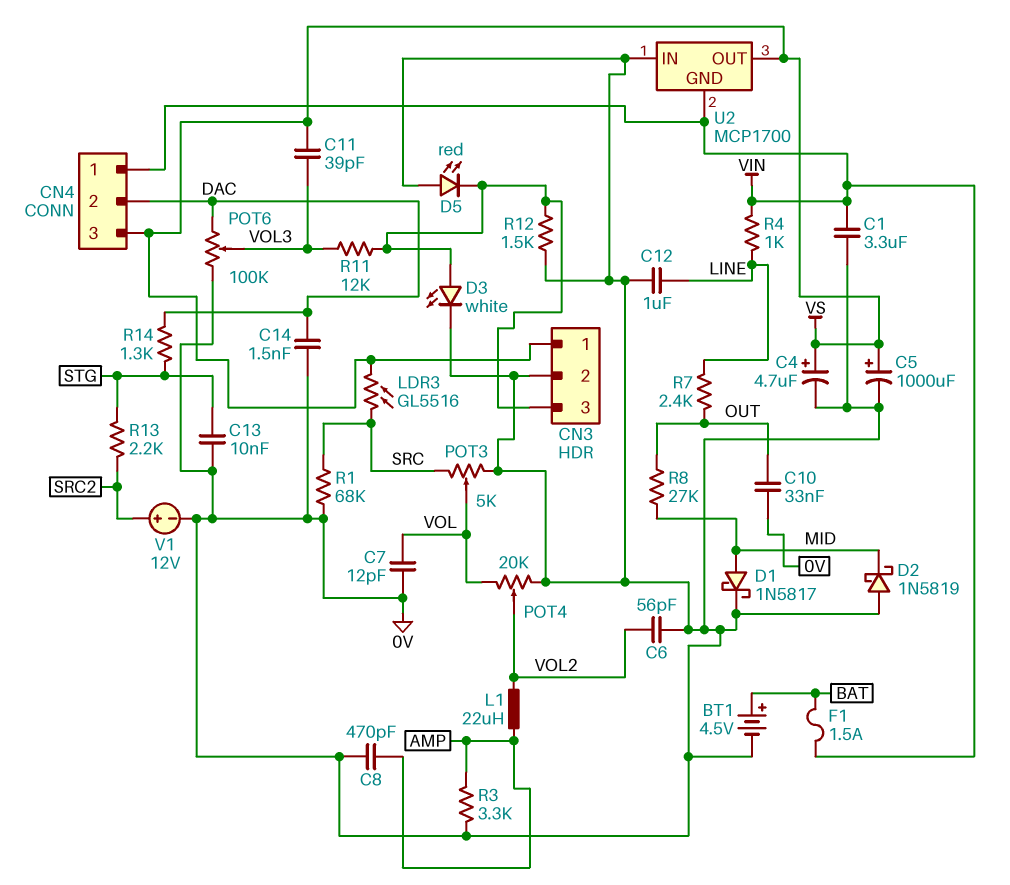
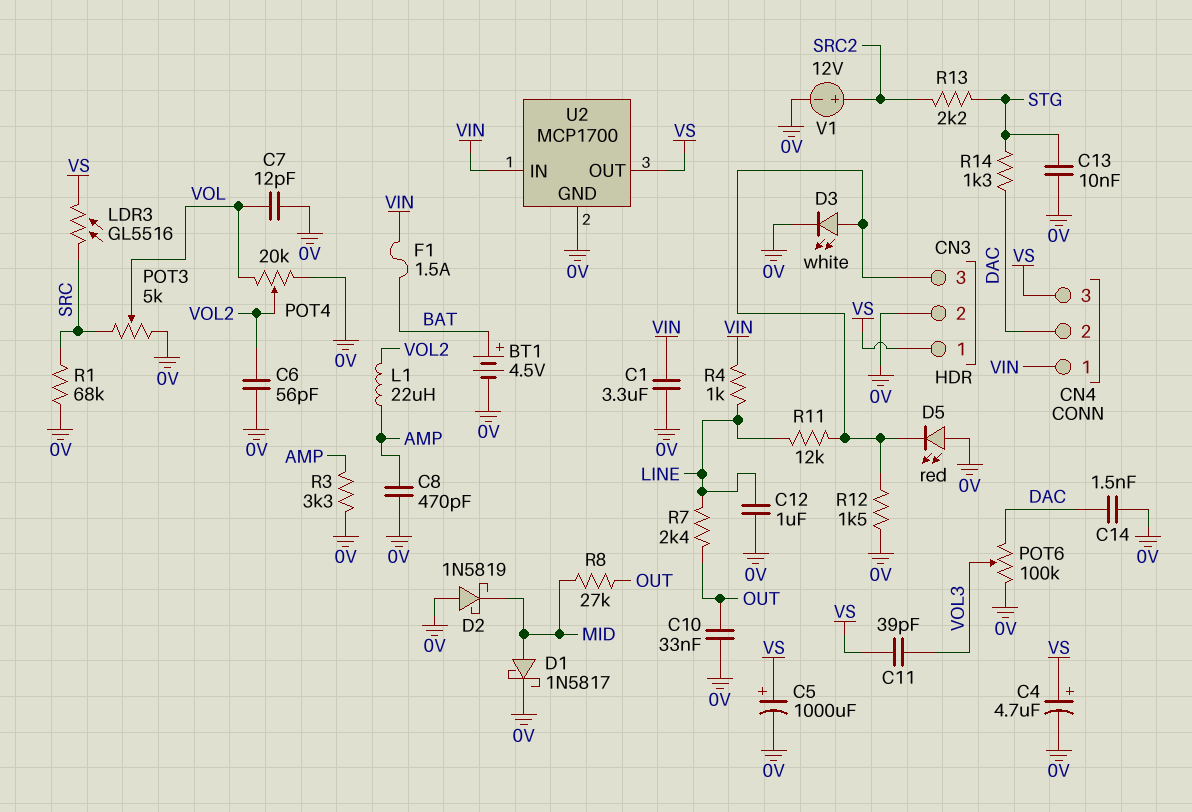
R11: 12k (CN3/3, VOL3) -> 12k (CN3/3, LINE)
U2 pin GND: VIN -> 0V
U2 pin IN: 0V -> VIN

